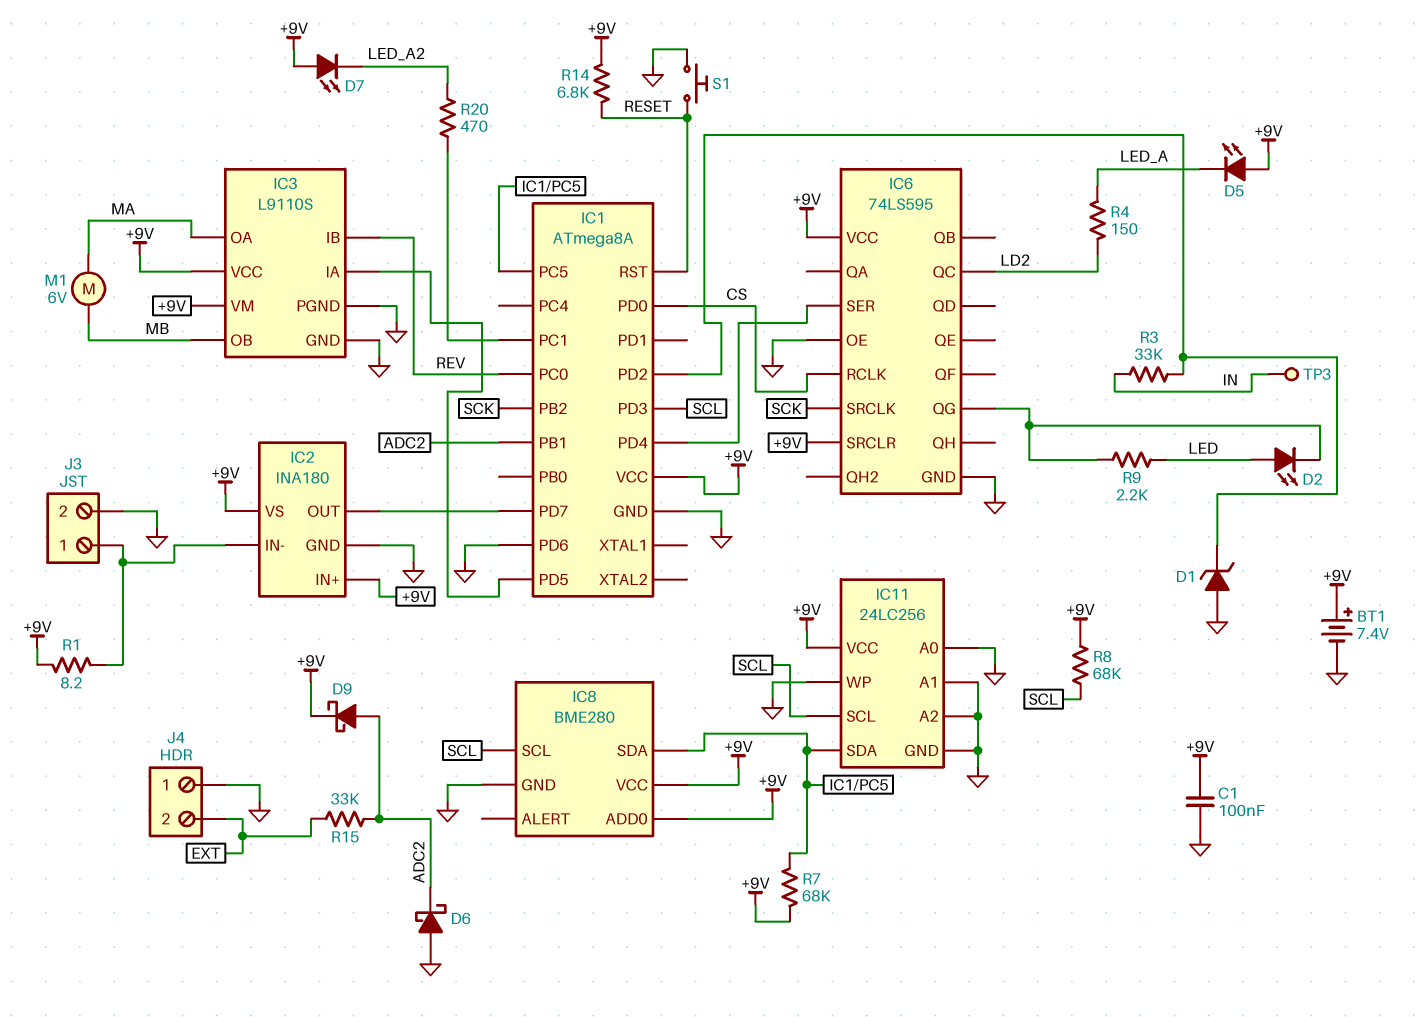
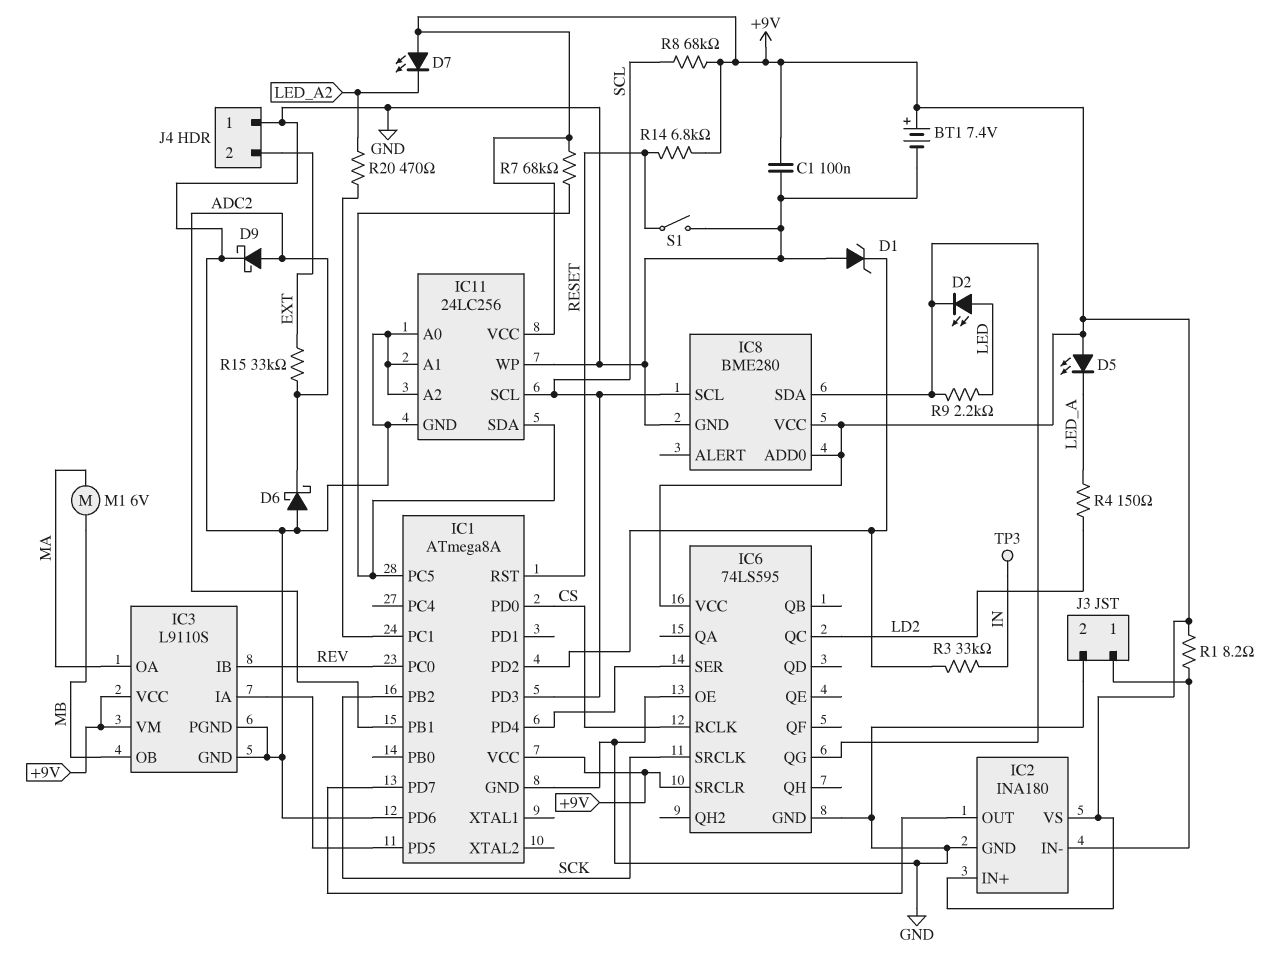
D9: schottky (A ADC2, K +9V) -> schottky (A ADC2, K GND)
IC8 pin SDA: IC1/PC5 -> IC6/QG
S1: button (GND, RESET) -> switch (GND, RESET)

